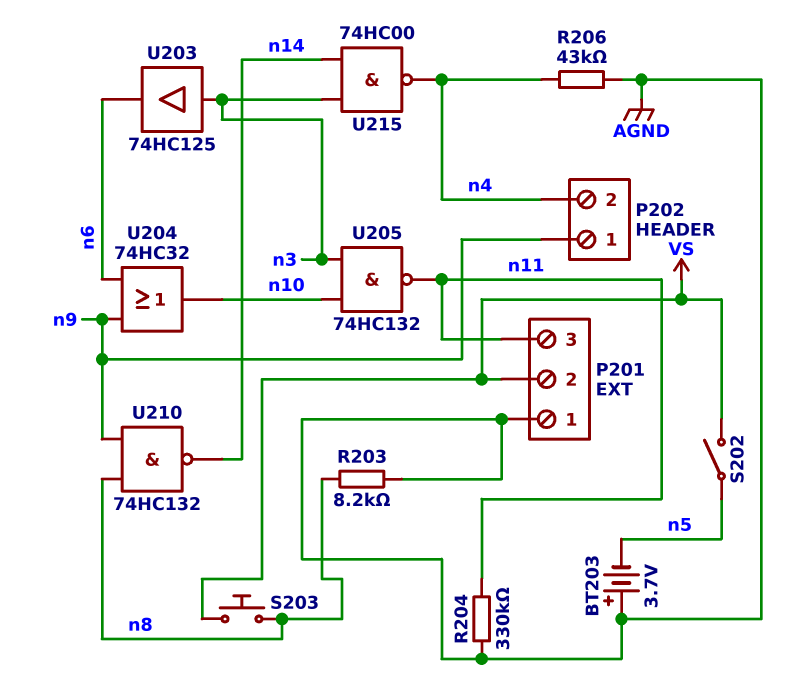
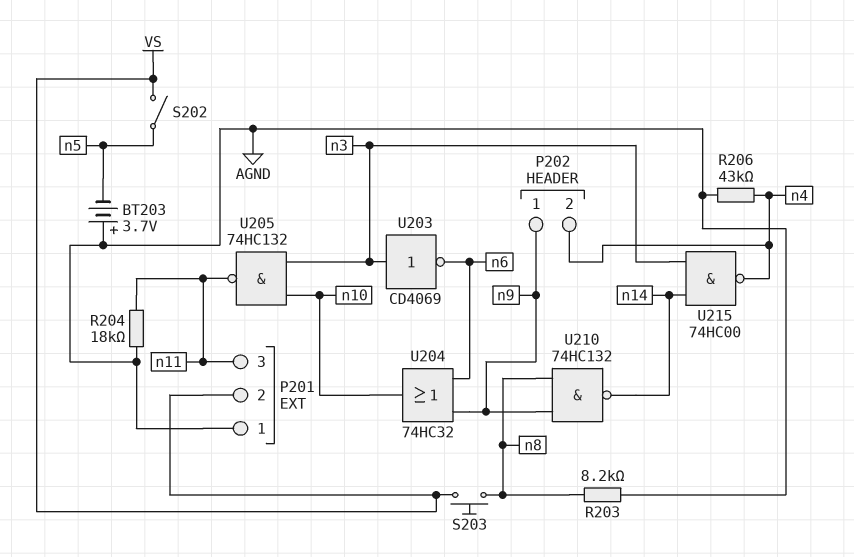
R204: 330k (AGND, n11) -> 18k (AGND, n11)
U203: buffer 74HC125 (in n3, out n6) -> NOT CD4069 (in n3, out n6)

